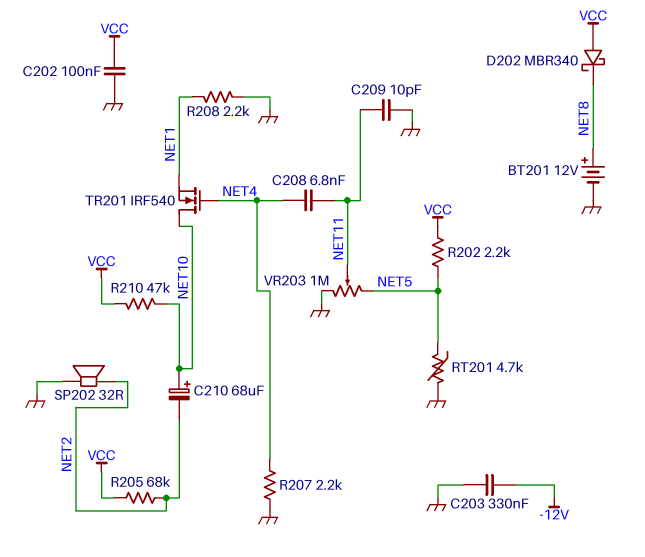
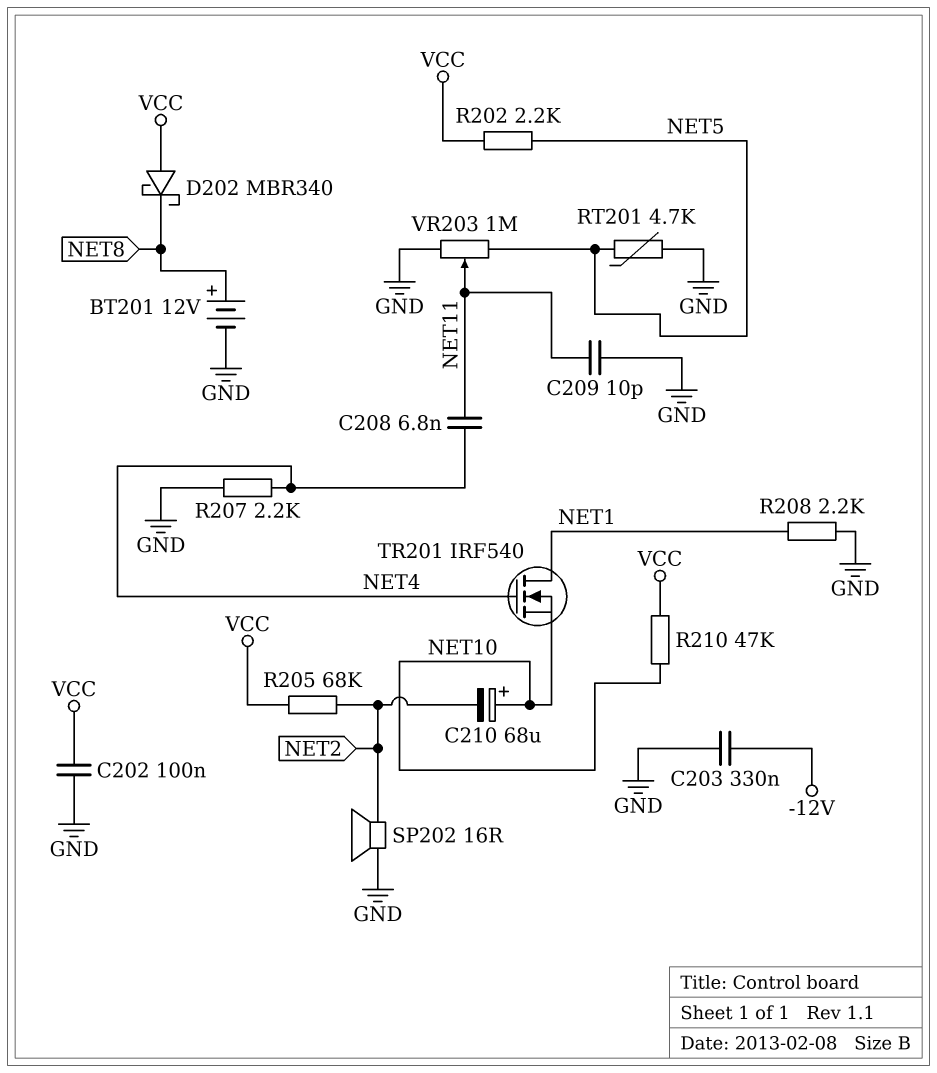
SP202: speaker 32R (GND, NET2) -> speaker 16R (GND, NET2)
TR201: NMOS IRF540 (G NET4, D NET10, S NET1) -> NMOS IRF540 (G NET4, D NET1, S NET10)

